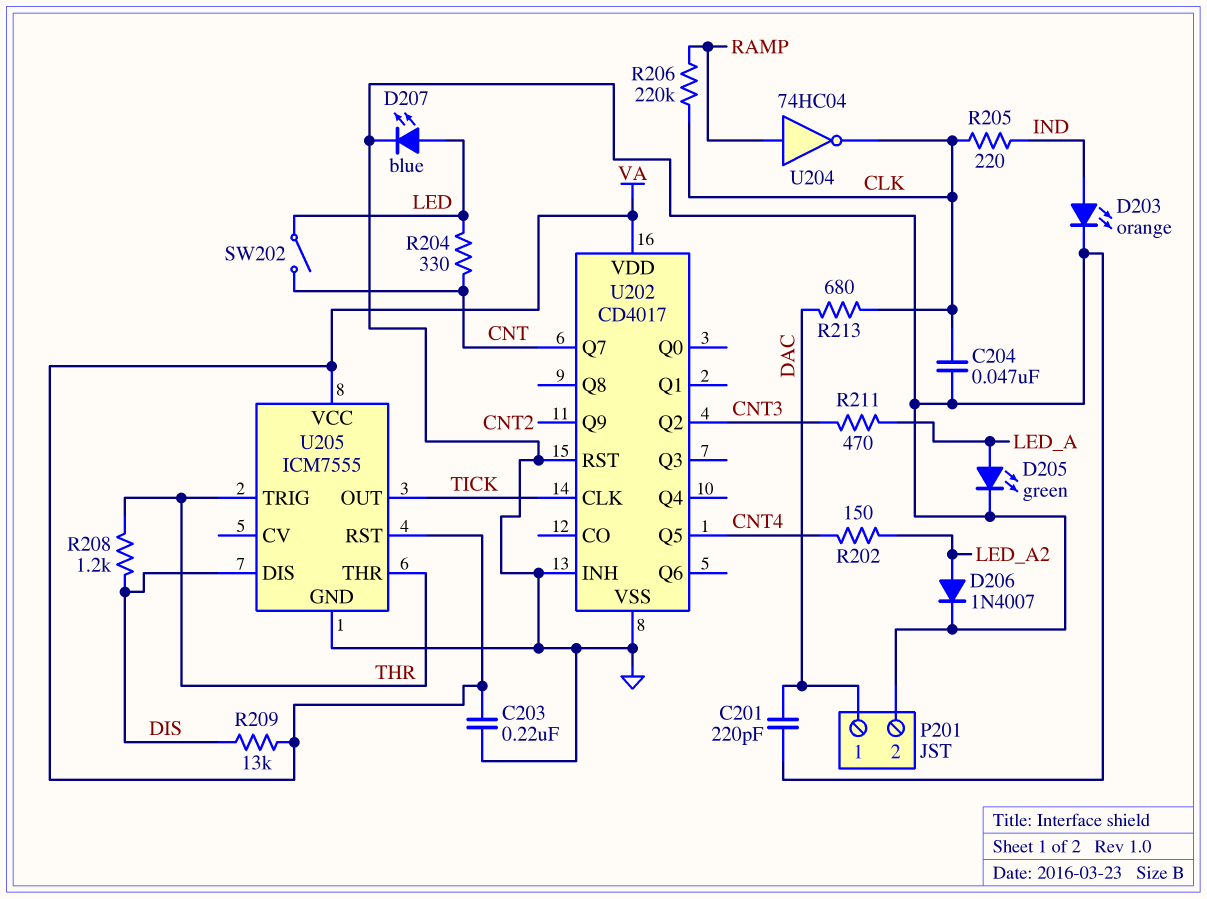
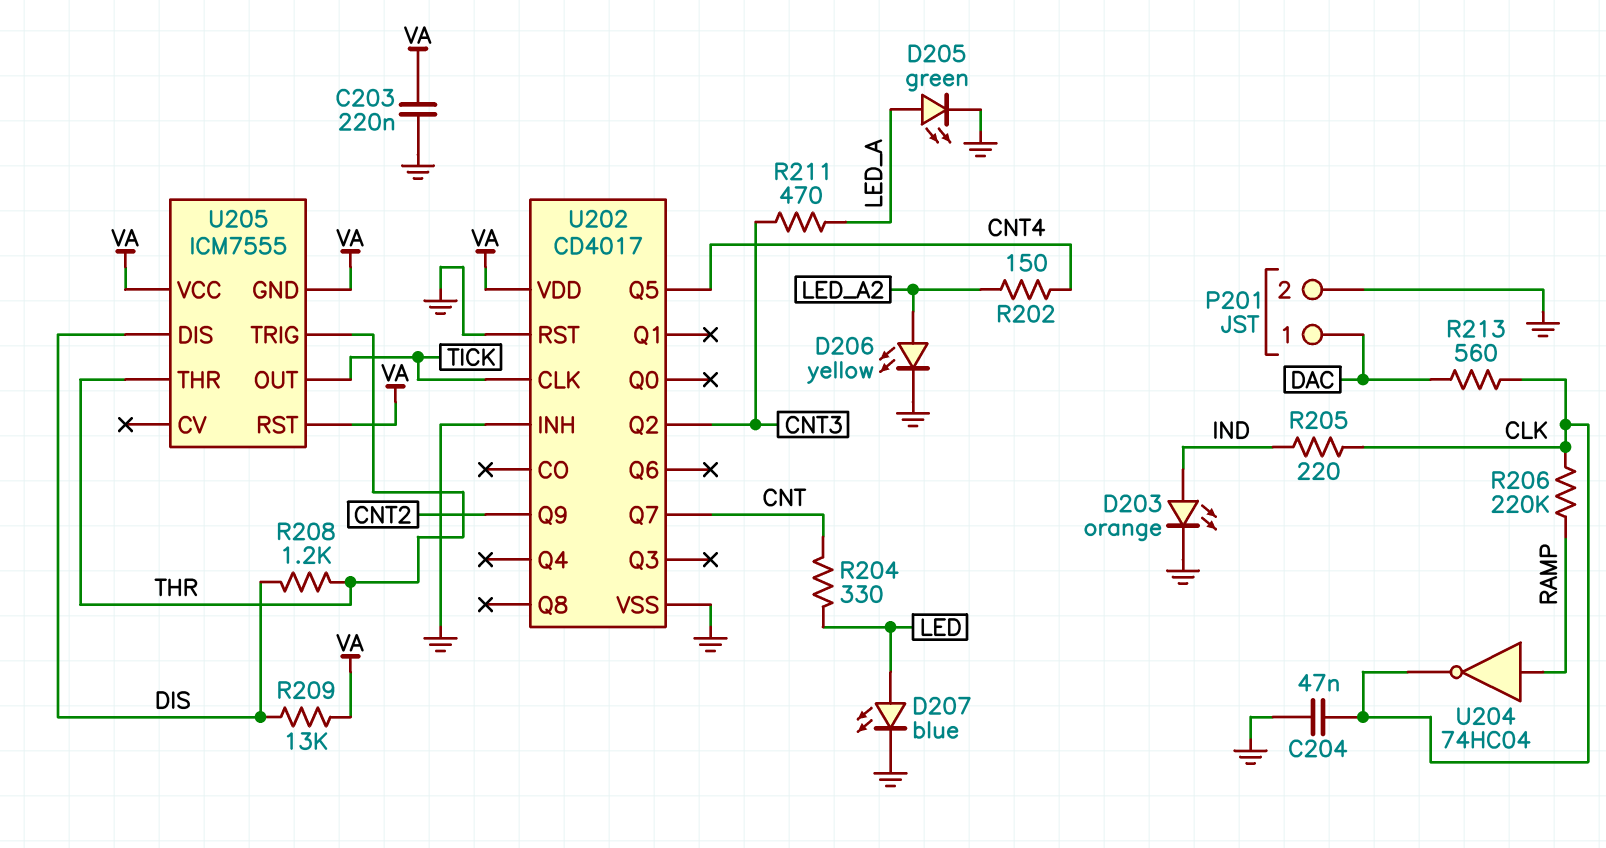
C201: 220pF (DAC, GND) -> none
D206: diode 1N4007 (A LED_A2, K GND) -> LED yellow (A LED_A2, K GND)
R213: 680 (CLK, DAC) -> 560 (CLK, DAC)
SW202: switch (CNT, LED) -> none
U205 pin GND: GND -> VA

